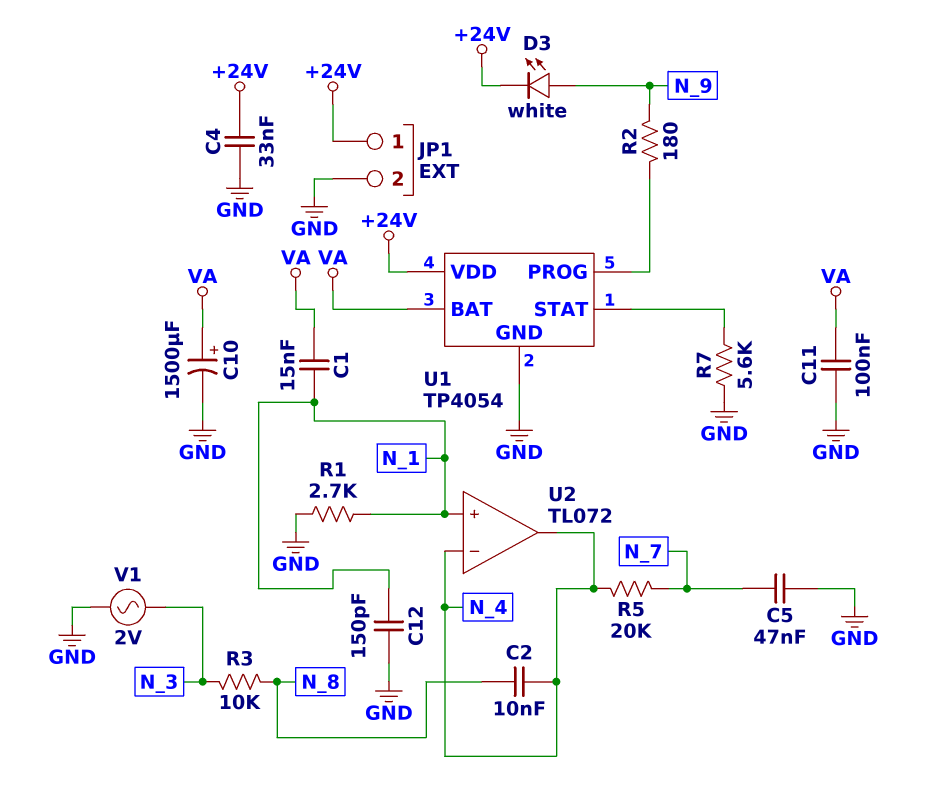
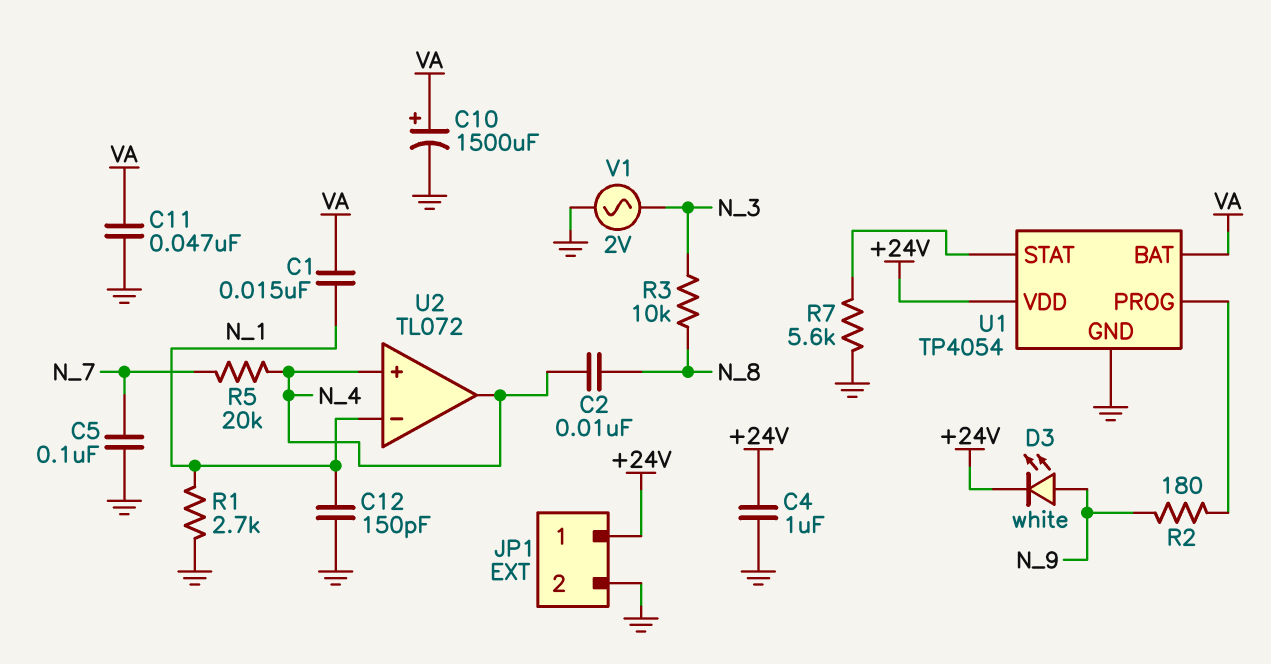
C4: 33nF (+24V, GND) -> 1uF (+24V, GND)
C5: 47nF (GND, N_7) -> 100nF (GND, N_7)
C11: 100nF (GND, VA) -> 47nF (GND, VA)
U2 pin in+: N_1 -> N_4
U2 pin in-: N_4 -> N_1

